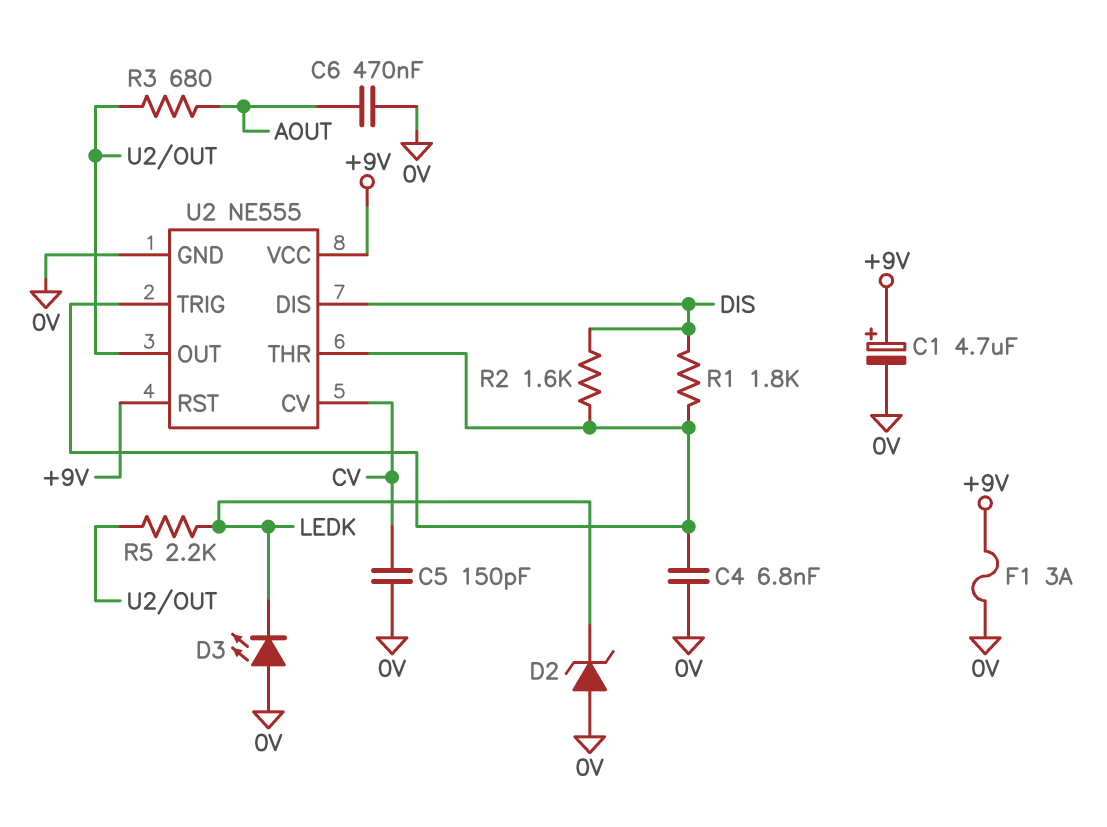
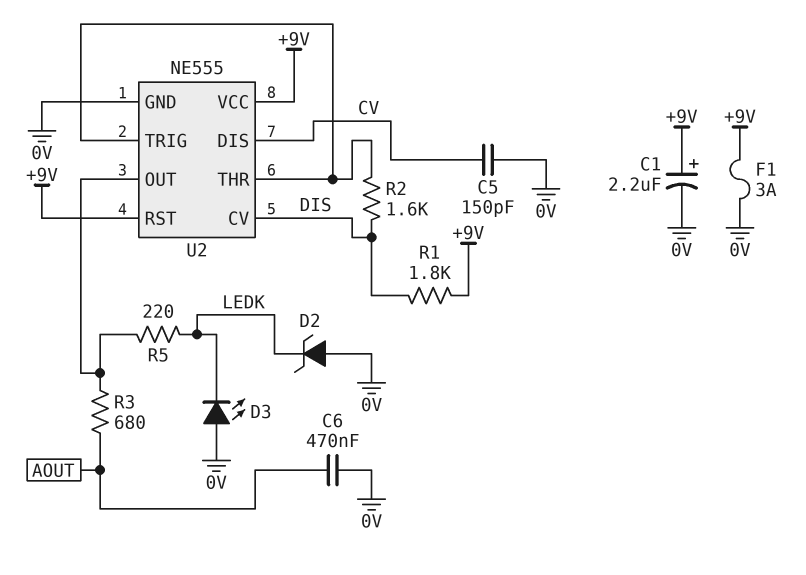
C1: 4.7uF (plus +9V, minus 0V) -> 2.2uF (plus +9V, minus 0V)
C4: 6.8nF (0V, U2/THR) -> none
R1: 1.8k (DIS, U2/THR) -> 1.8k (+9V, DIS)
R5: 2.2k (LEDK, U2/OUT) -> 220 (LEDK, U2/OUT)
U2 pin CV: CV -> DIS
U2 pin DIS: DIS -> CV

